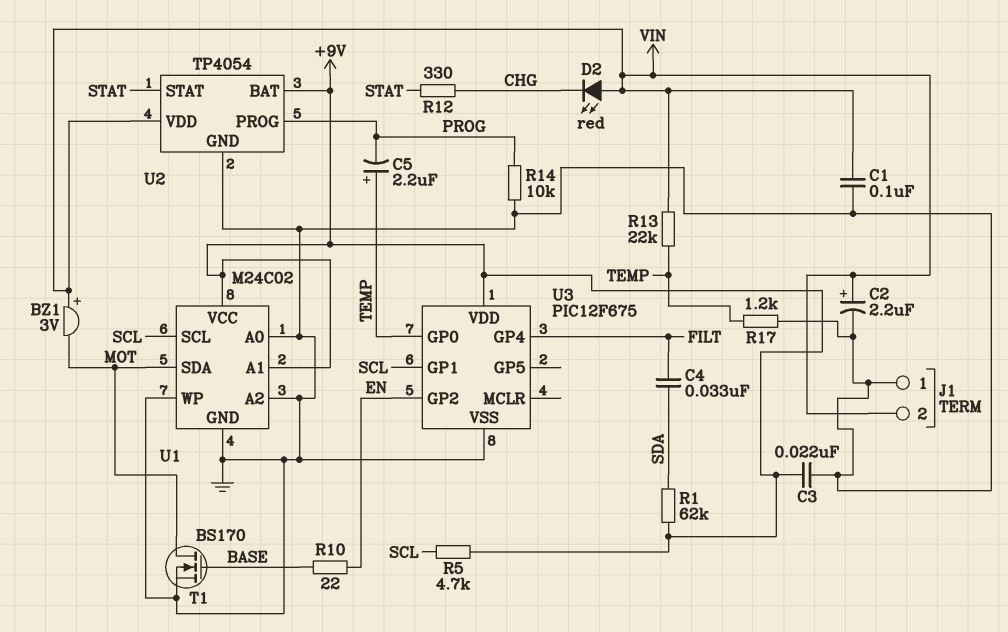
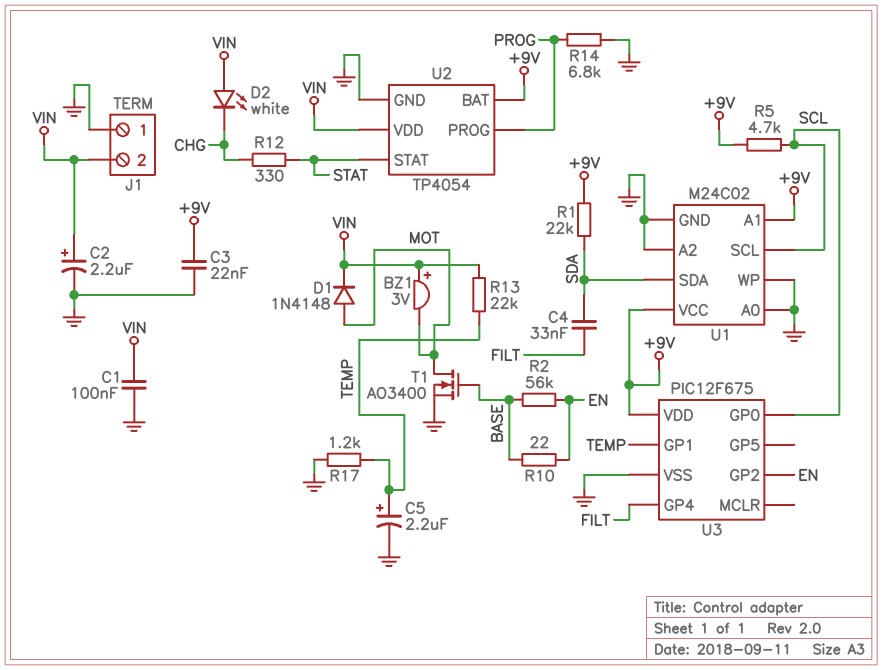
C5: 2.2uF (plus TEMP, minus PROG) -> 2.2uF (plus TEMP, minus GND)
D1: none -> diode 1N4148 (A MOT, K VIN)
D2: LED red (A VIN, K CHG) -> LED white (A VIN, K CHG)
R1: 62k (+9V, SDA) -> 22k (+9V, SDA)
R2: none -> 56k (BASE, EN)
R14: 10k (GND, PROG) -> 6.8k (GND, PROG)
T1: NMOS BS170 (G BASE, D MOT, S GND) -> NMOS AO3400 (G BASE, D MOT, S GND)
U1 pin SDA: MOT -> SDA
U3 pin GP0: TEMP -> SCL
U3 pin GP1: SCL -> TEMP

